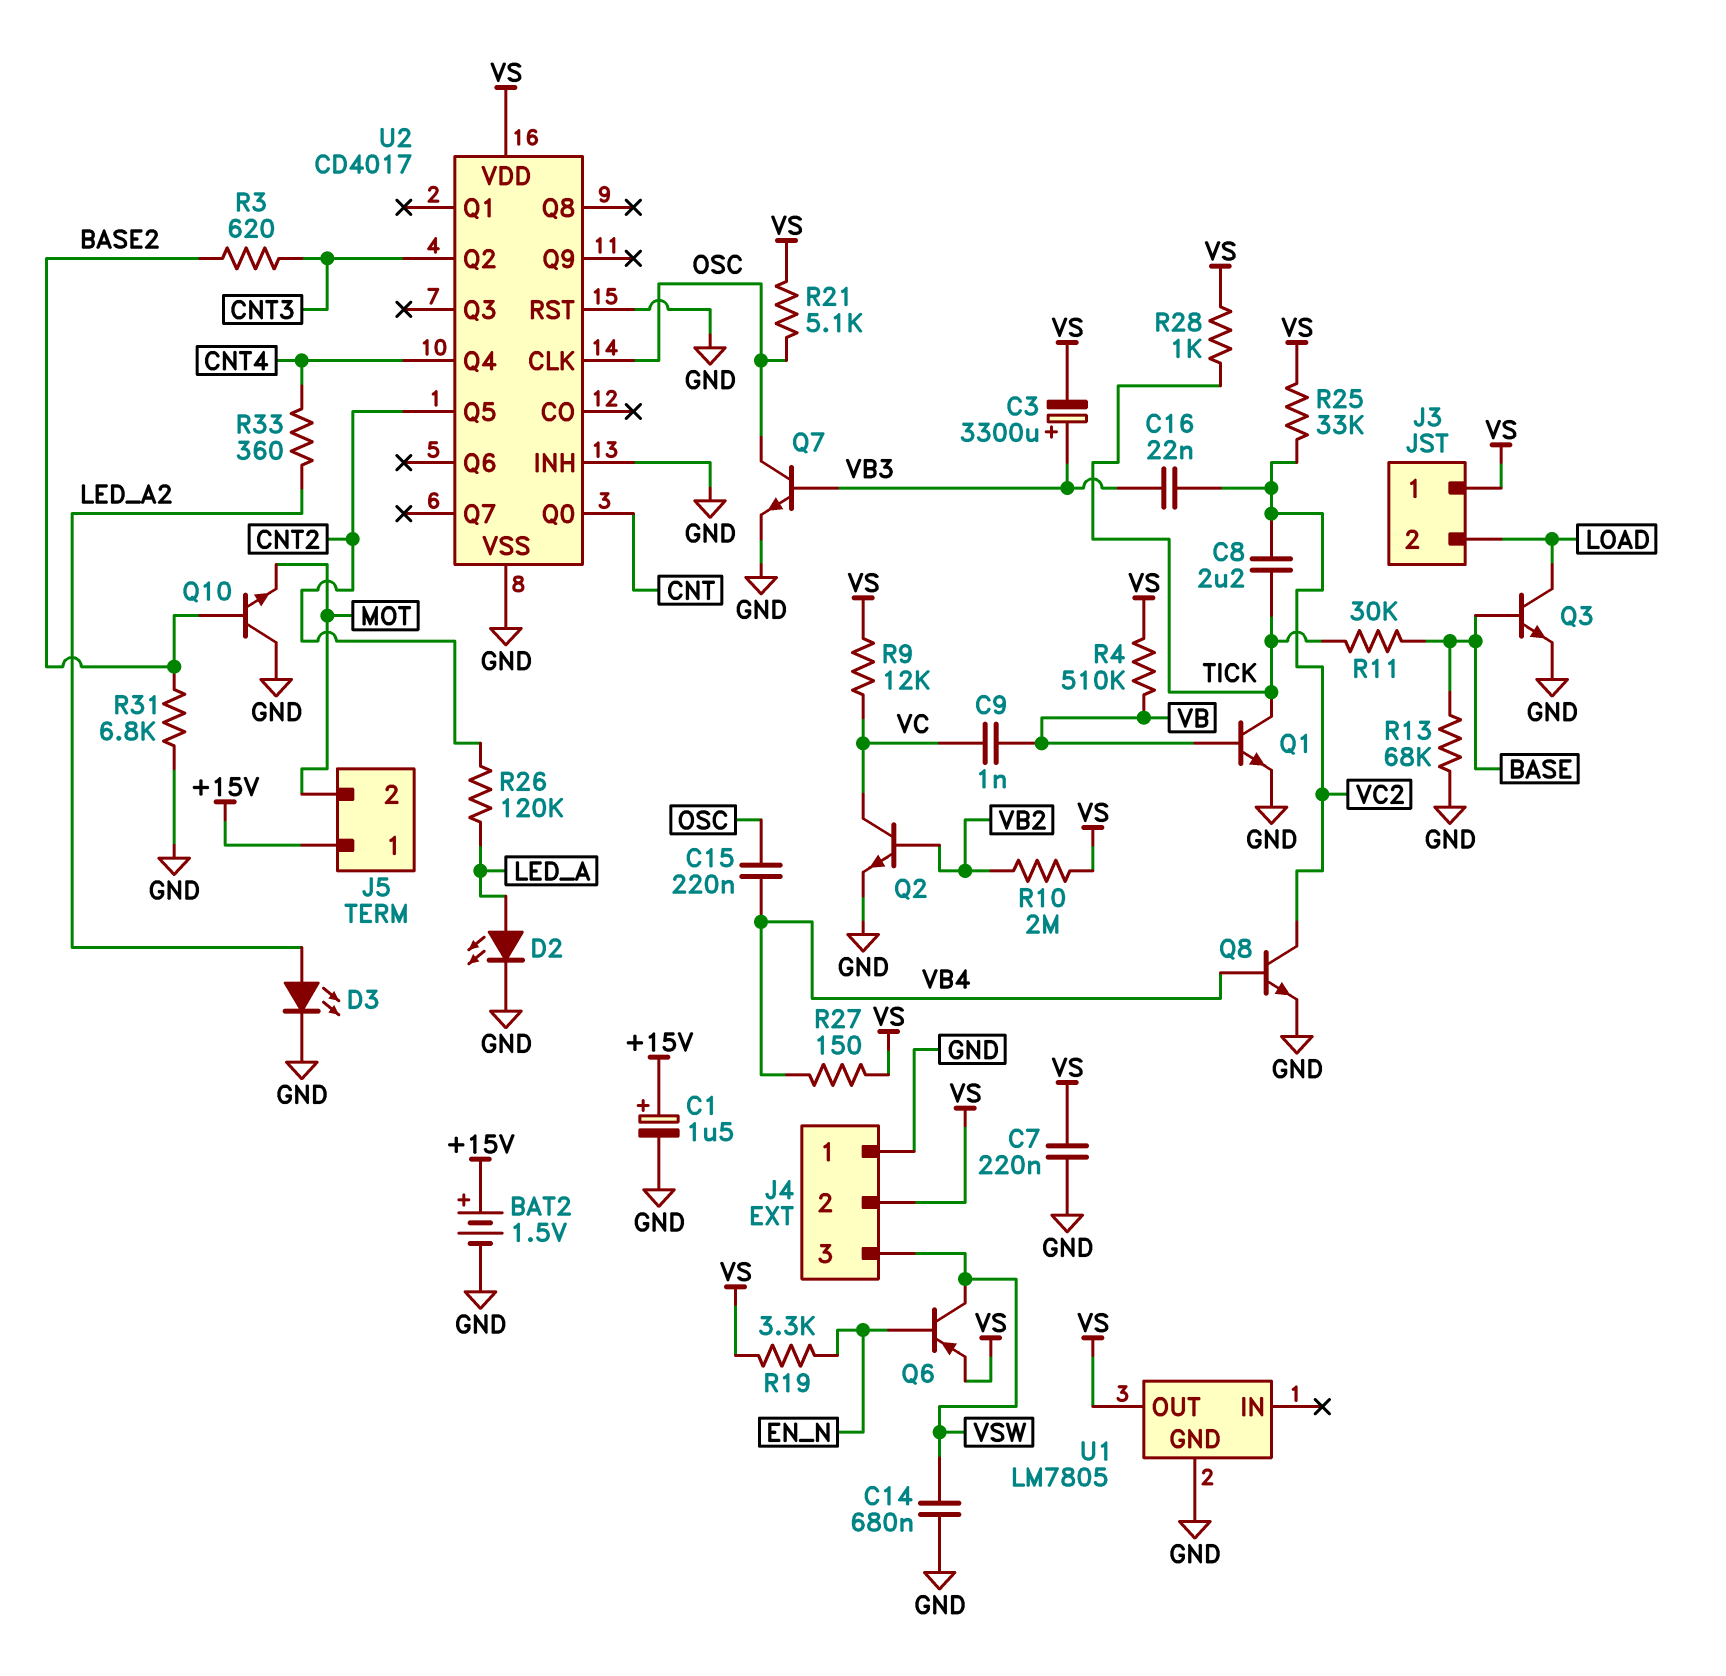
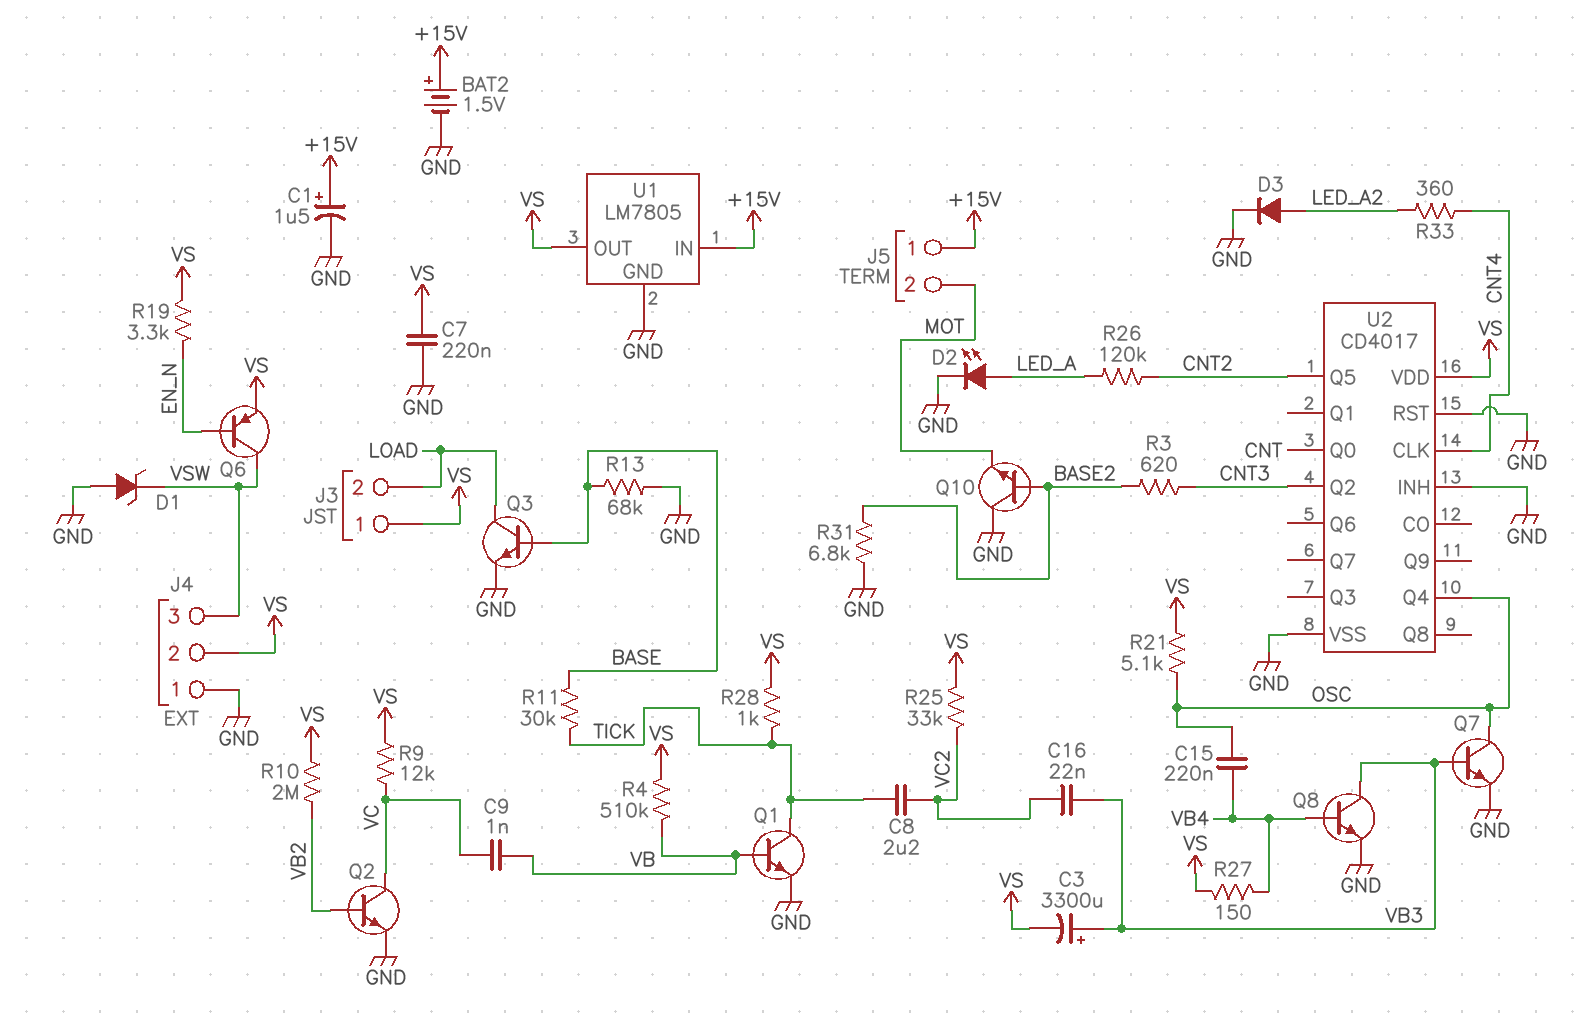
C14: 680nF (GND, VSW) -> none
D1: none -> zener (A GND, K VSW)
D3: LED (A LED_A2, K GND) -> diode (A LED_A2, K GND)
Q8: NPN (B VB4, C VC2, E GND) -> NPN (B VB4, C VB3, E GND)
U1 pin IN: none -> +15V
U2 pin CLK: OSC -> CNT4
U2 pin Q4: CNT4 -> OSC

